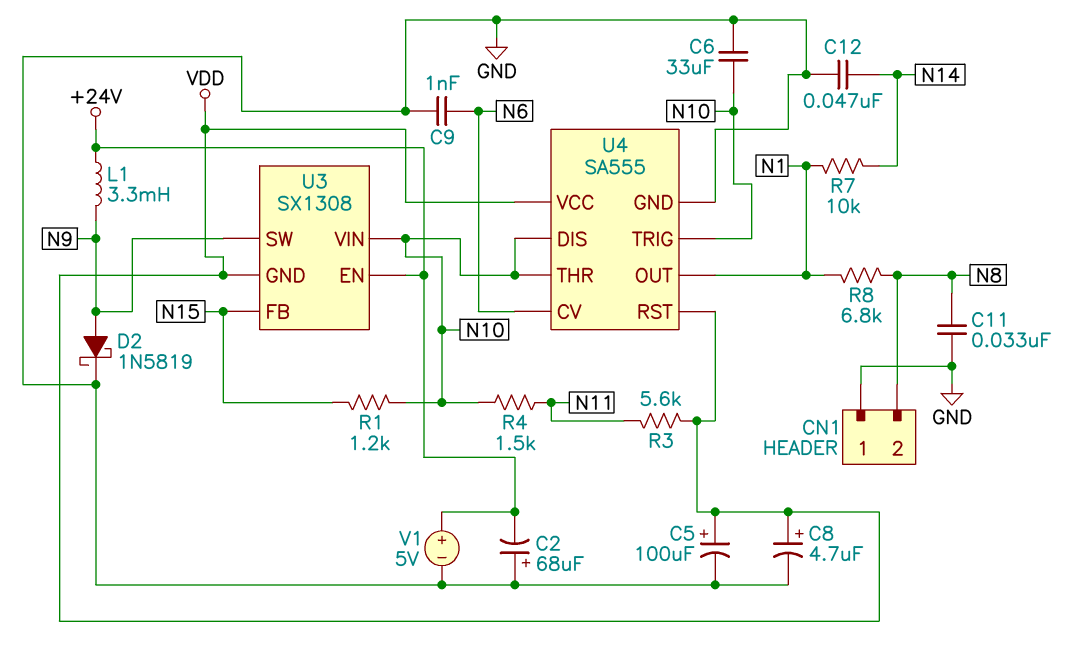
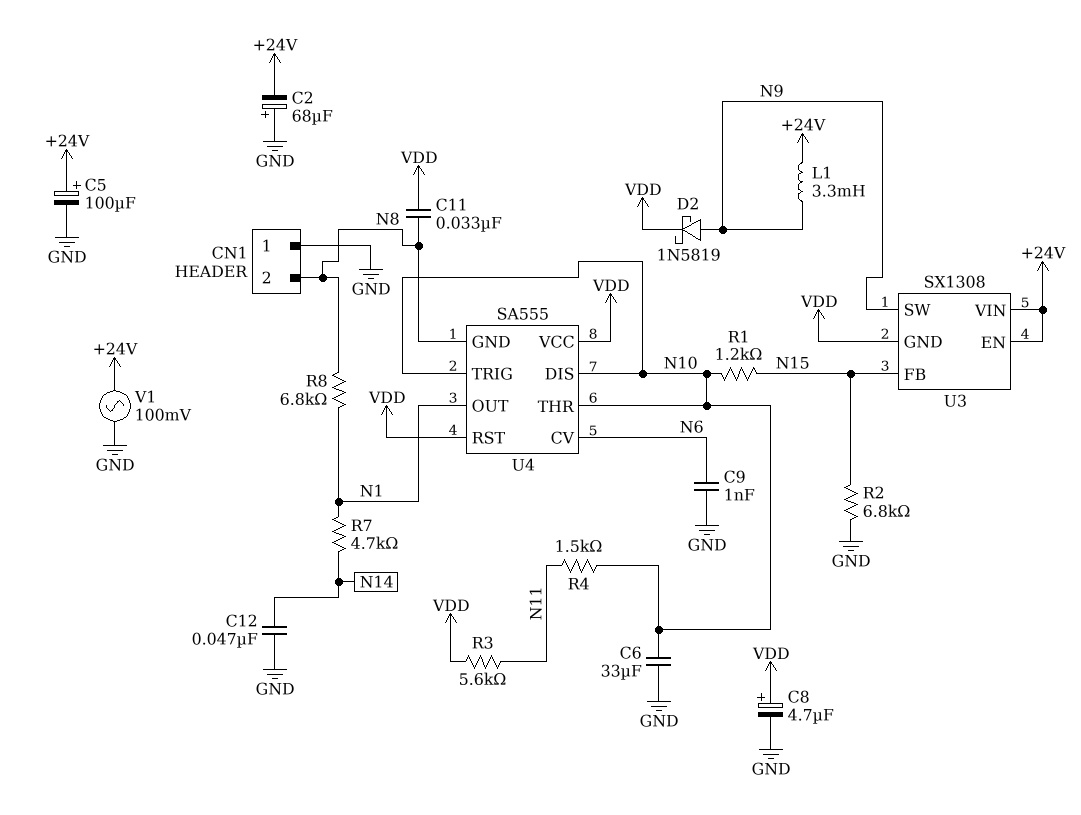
C5: 100uF (plus VDD, minus GND) -> 100uF (plus +24V, minus GND)
C11: 33nF (GND, N8) -> 33nF (N8, VDD)
D2: schottky 1N5819 (A N9, K GND) -> schottky 1N5819 (A N9, K VDD)
R2: none -> 6.8k (GND, N15)
R7: 10k (N1, N14) -> 4.7k (N1, N14)
U3 pin VIN: N10 -> +24V
U4 pin GND: GND -> N8
V1: 5V (plus +24V, minus GND) -> AC 100mV (+24V, GND)

